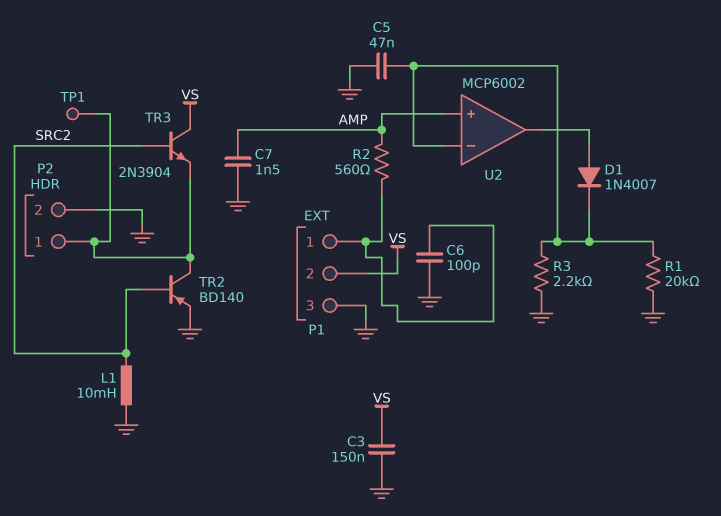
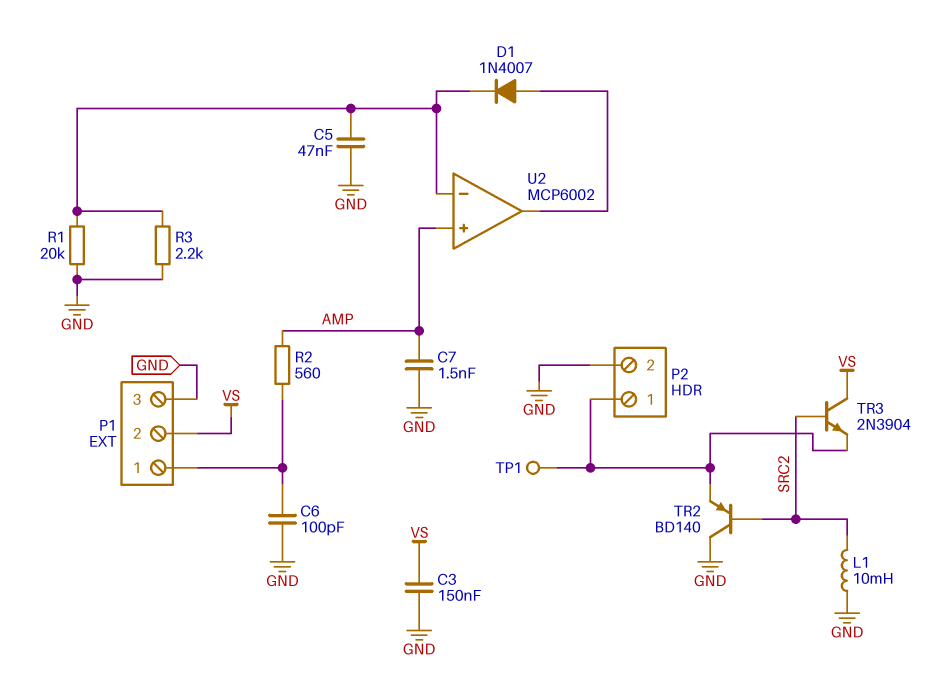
TR2: PNP BD140 (B SRC2, C P2/1, E GND) -> PNP BD140 (B SRC2, C GND, E P2/1)

